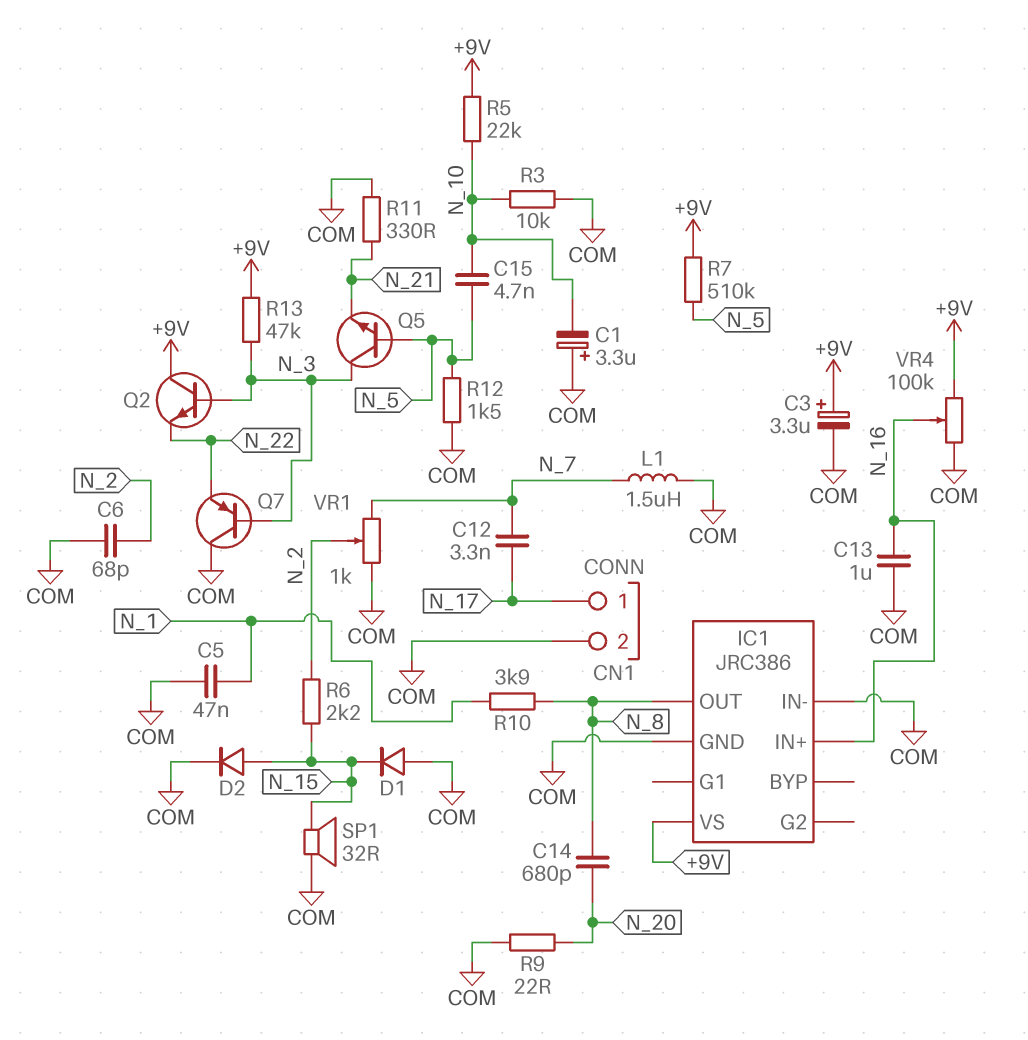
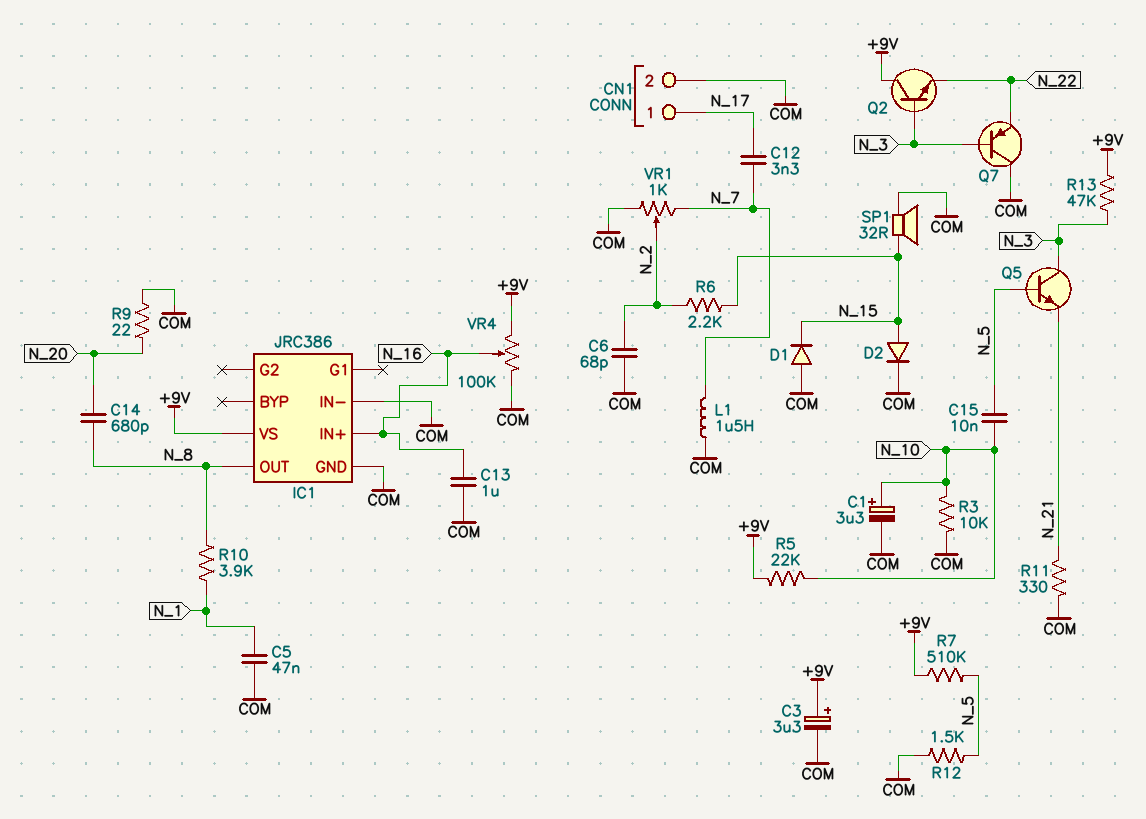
C1: 3.3uF (plus COM, minus N_10) -> 3.3uF (plus N_10, minus COM)
C15: 4.7nF (N_5, N_10) -> 10nF (N_5, N_10)

